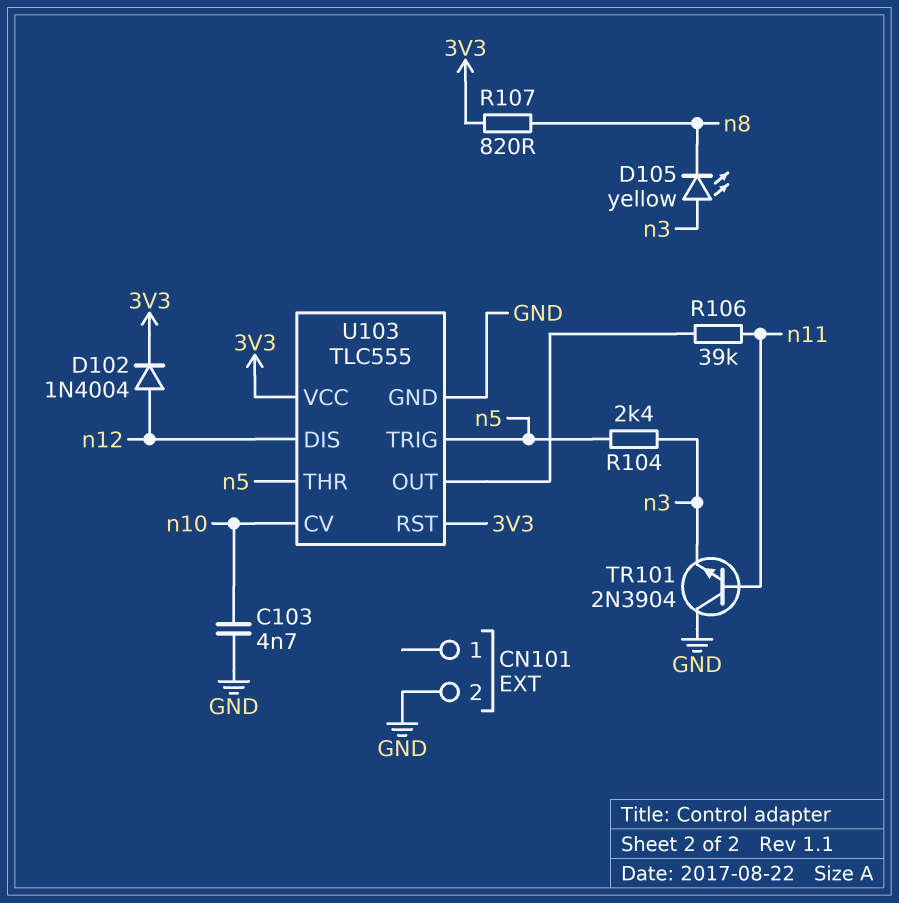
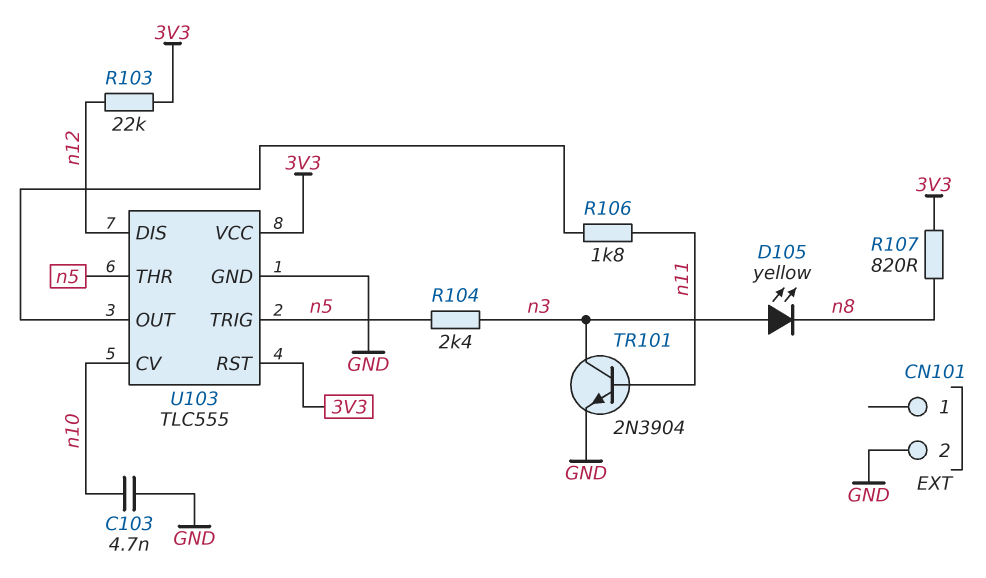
D102: diode 1N4004 (A n12, K 3V3) -> none
R103: none -> 22k (3V3, n12)
R106: 39k (U103/OUT, n11) -> 1.8k (U103/OUT, n11)
TR101: NPN 2N3904 (B n11, C GND, E n3) -> NPN 2N3904 (B n11, C n3, E GND)

